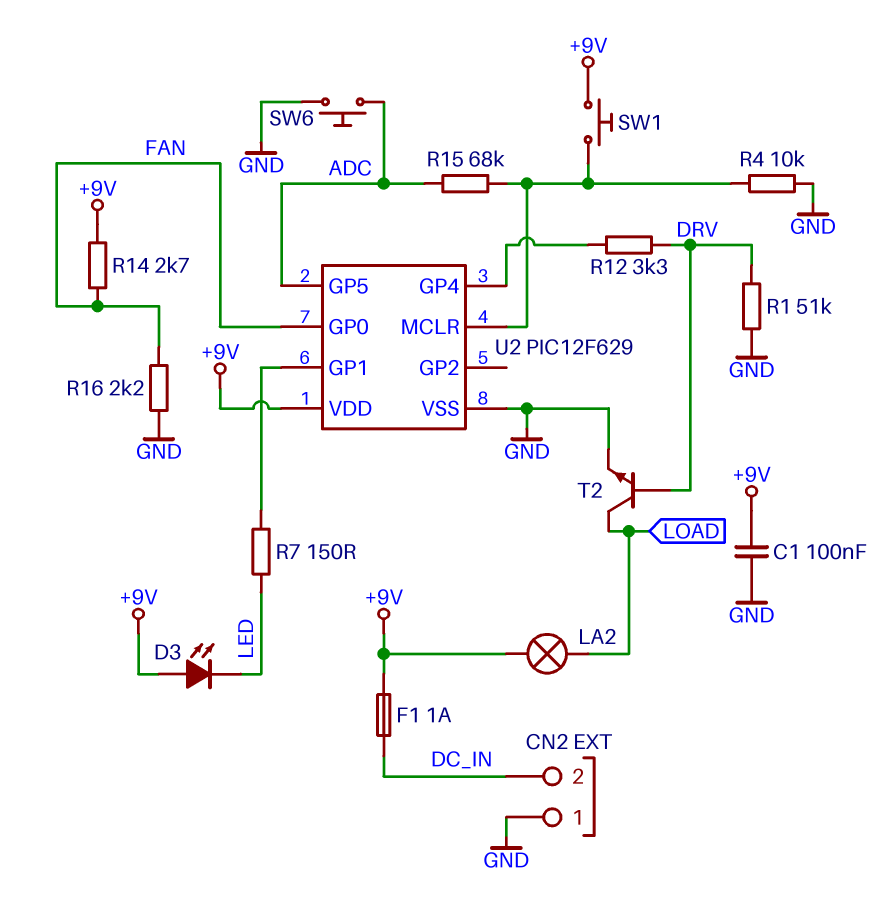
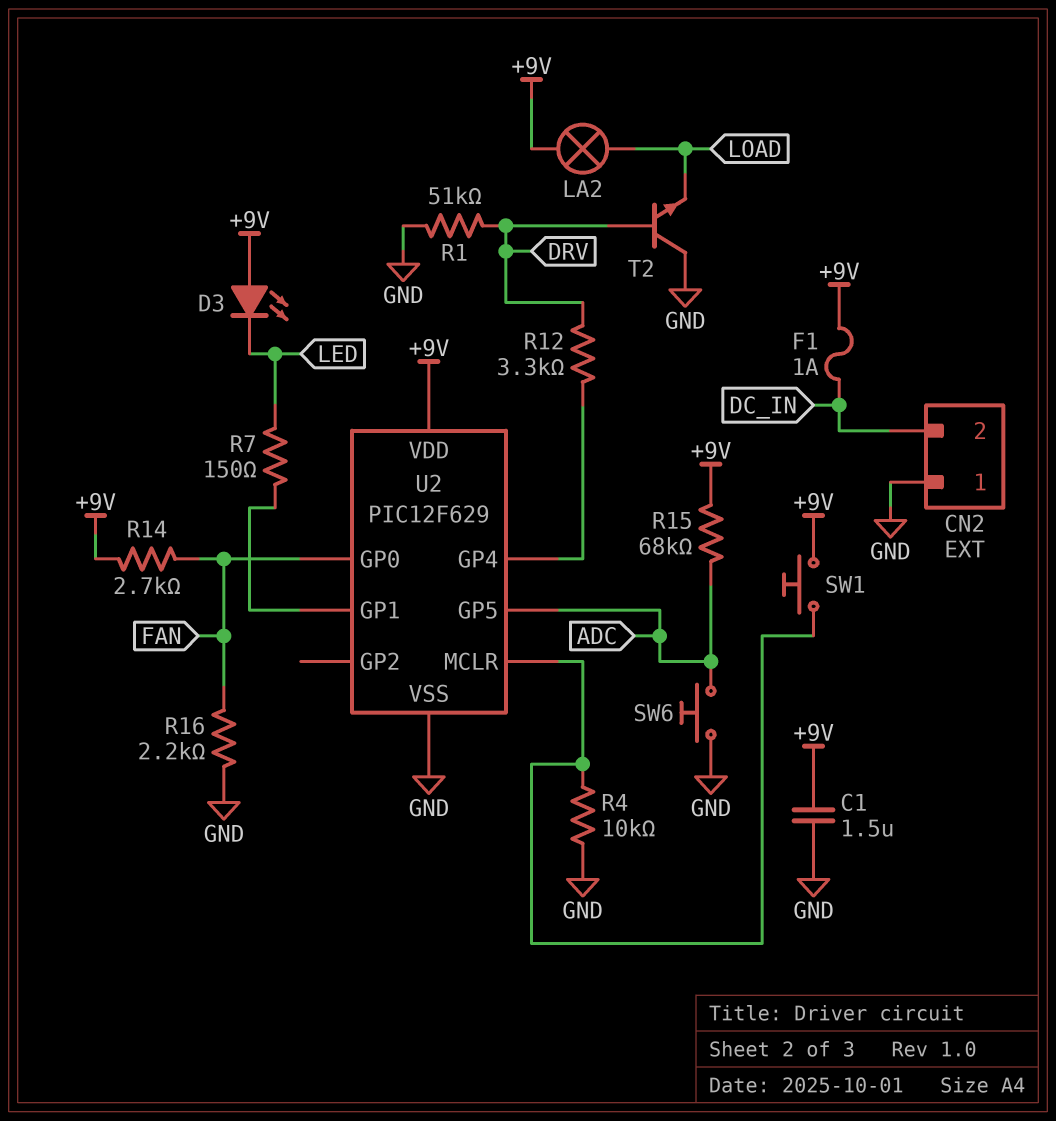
C1: 100nF (+9V, GND) -> 1.5uF (+9V, GND)
R15: 68k (ADC, U2/MCLR) -> 68k (+9V, ADC)
T2: NPN (B DRV, C LOAD, E GND) -> NPN (B DRV, C GND, E LOAD)

